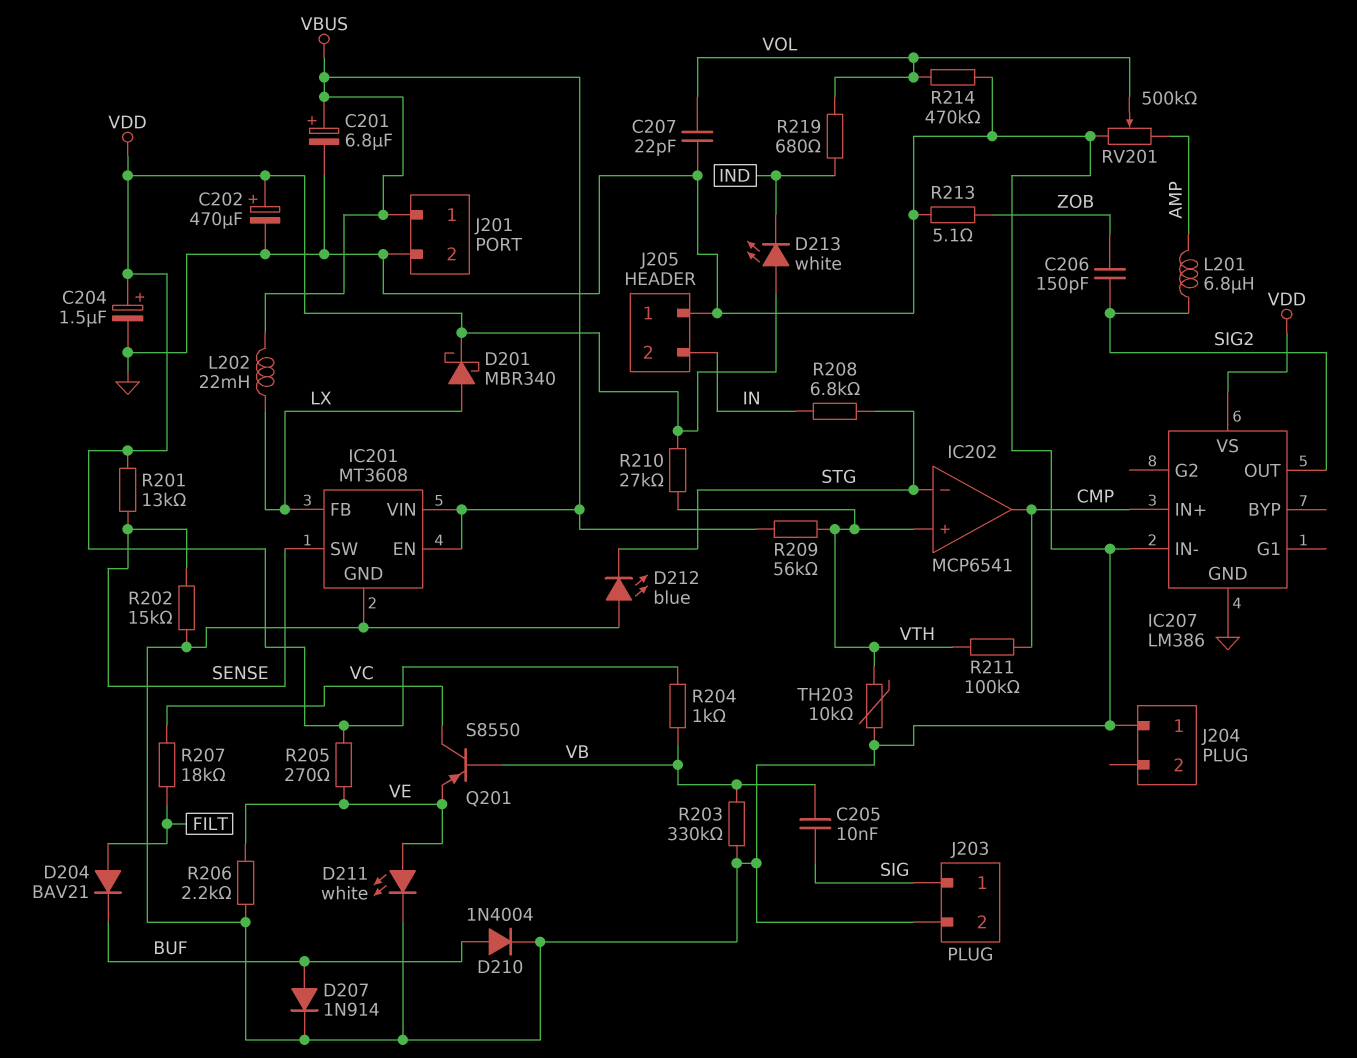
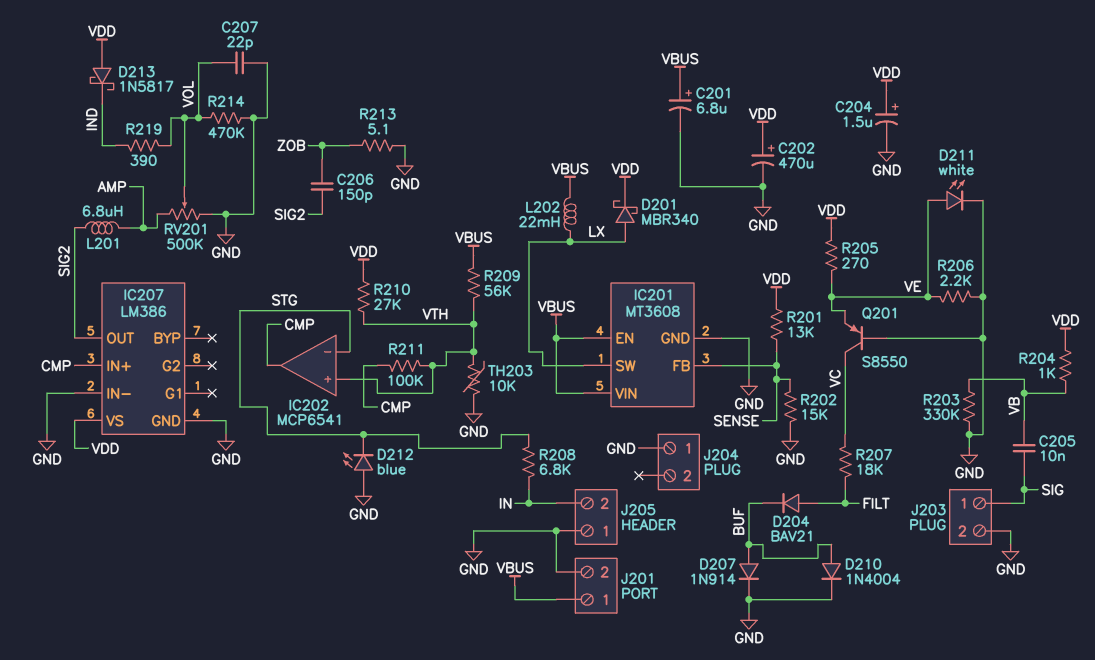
D213: LED white (A VDD, K IND) -> schottky 1N5817 (A VDD, K IND)
IC201 pin FB: LX -> SENSE
IC201 pin SW: SENSE -> LX
Q201: PNP S8550 (B VB, C VC, E VE) -> PNP S8550 (B GND, C VC, E VE)
R219: 680 (IND, VOL) -> 390 (IND, VOL)

